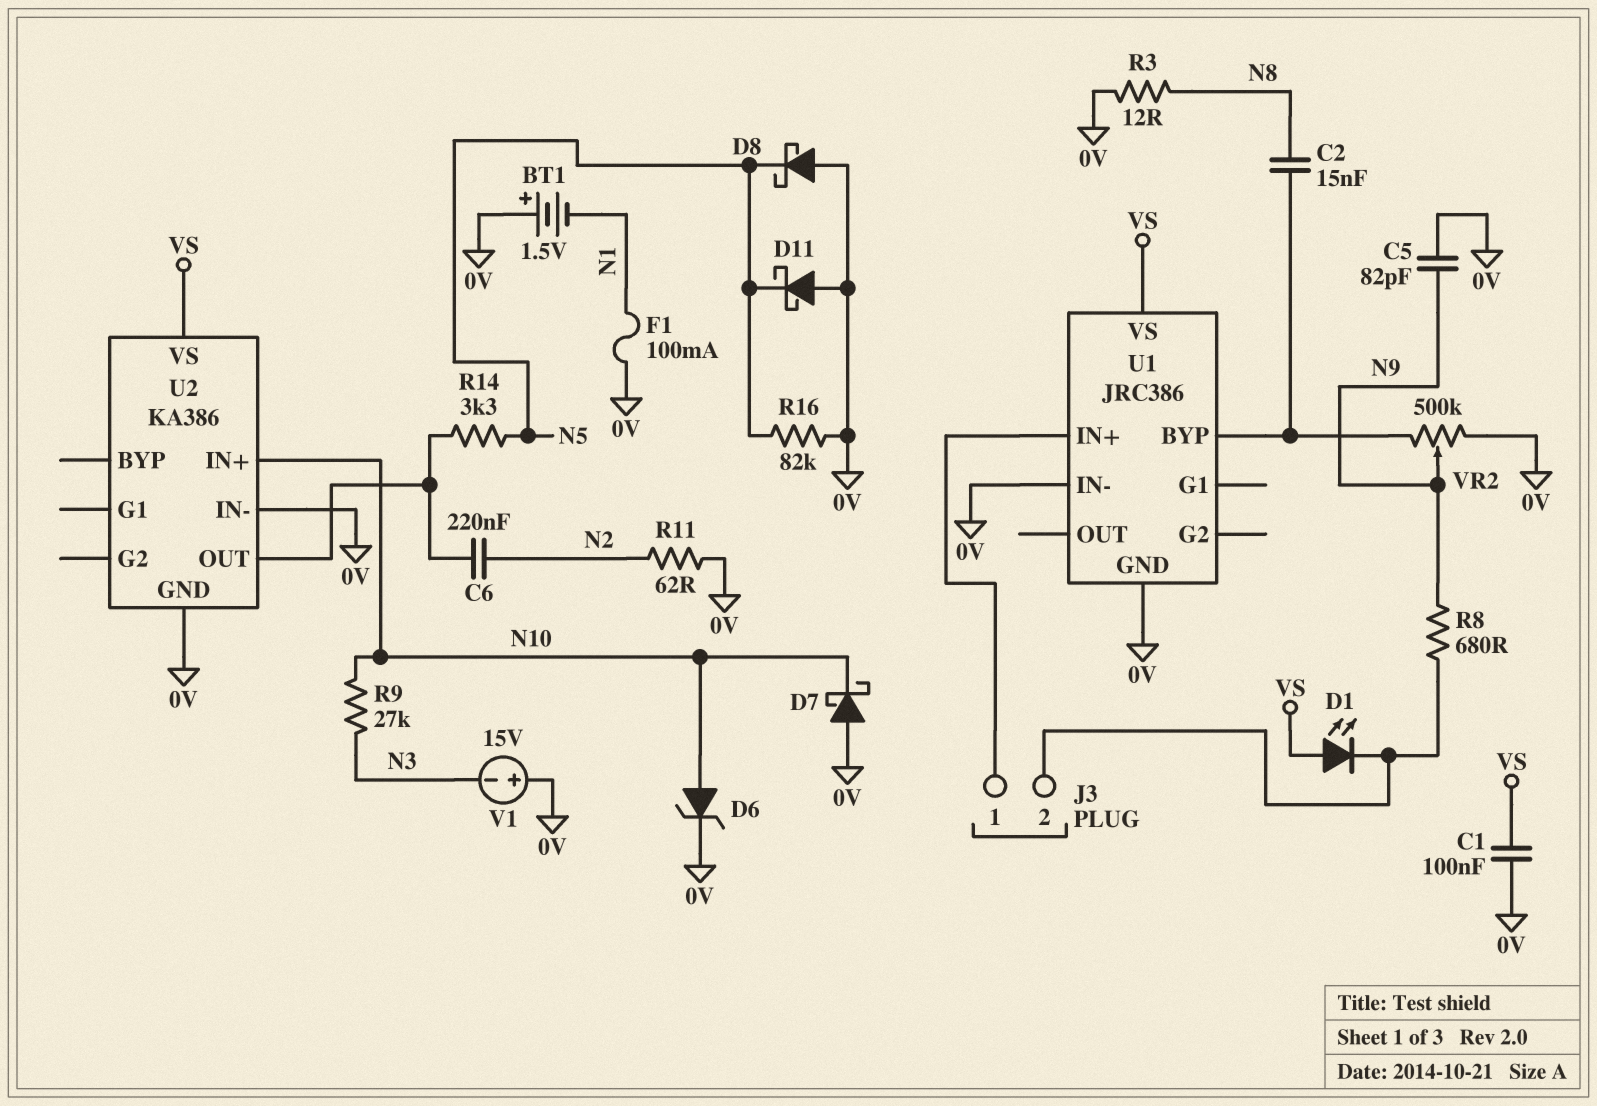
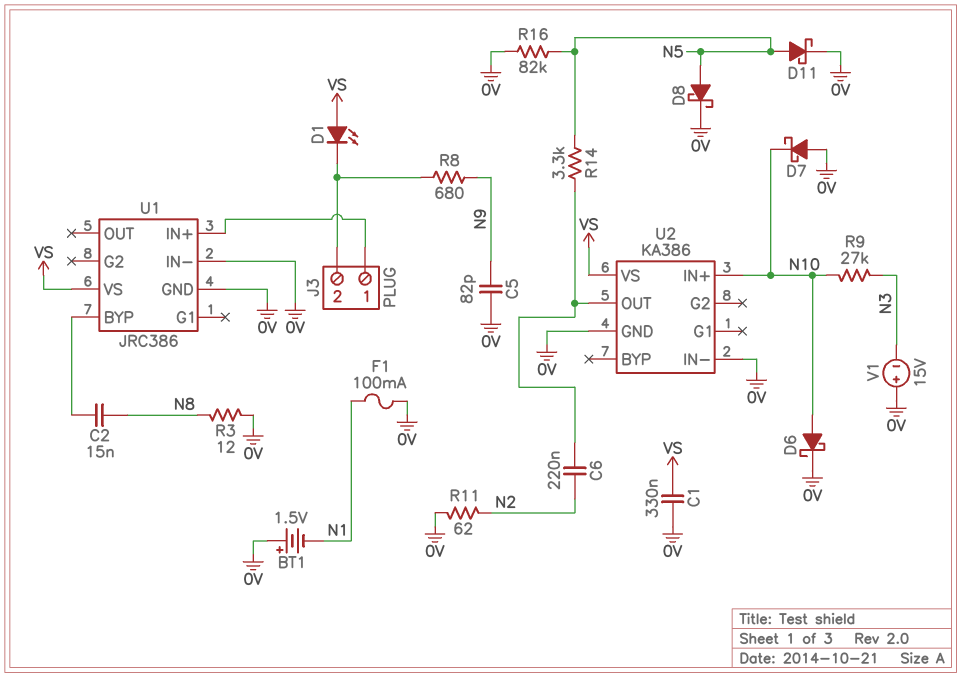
C1: 100nF (0V, VS) -> 330nF (0V, VS)
D6: zener (A N10, K 0V) -> schottky (A N10, K 0V)
D8: schottky (A 0V, K N5) -> schottky (A N5, K 0V)
D11: schottky (A 0V, K N5) -> schottky (A N5, K 0V)
VR2: 500k (0V, U1/BYP, wiper N9) -> none

